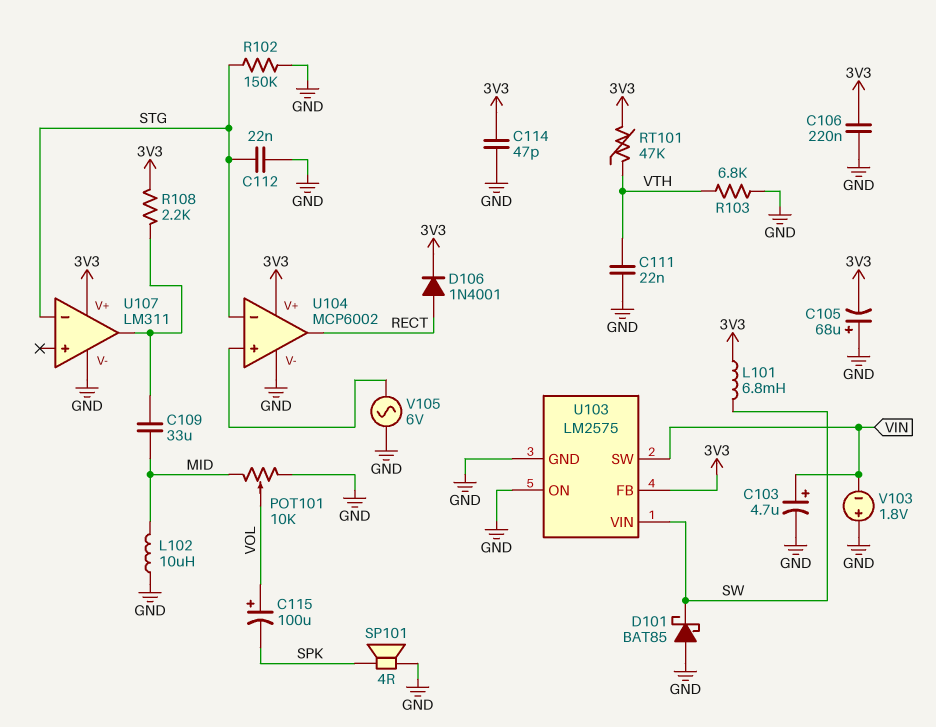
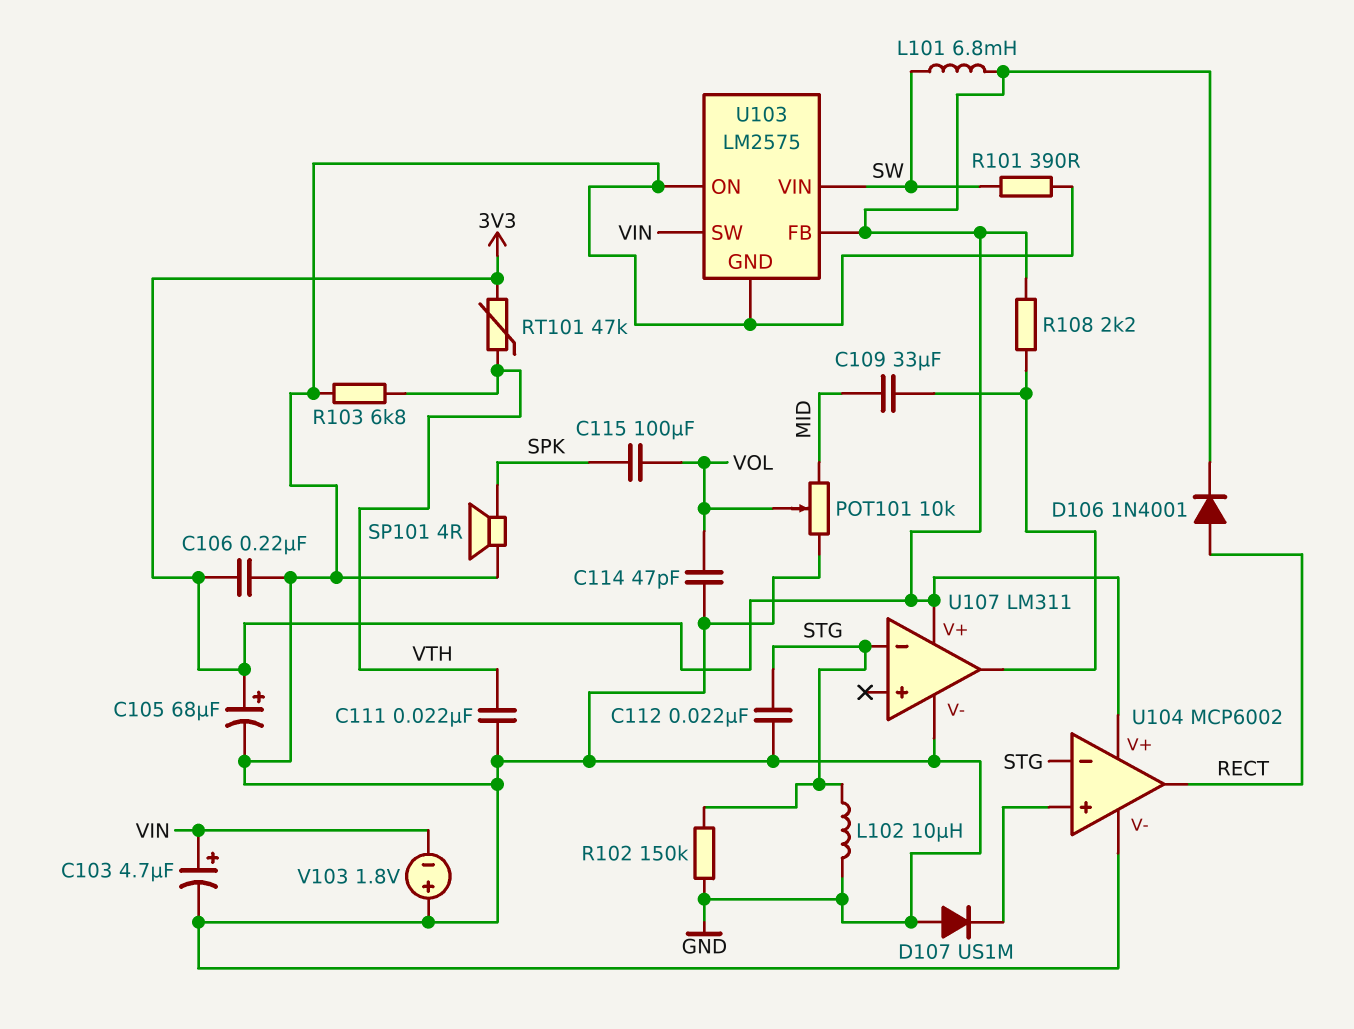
C105: 68uF (plus GND, minus 3V3) -> 68uF (plus 3V3, minus GND)
C114: 47pF (3V3, GND) -> 47pF (GND, VOL)
C115: 100uF (plus VOL, minus SPK) -> 100uF (SPK, VOL)
D101: schottky BAT85 (A GND, K SW) -> none
D107: none -> diode US1M (A GND, K U104/in+)
L102: 10uH (GND, MID) -> 10uH (GND, STG)
R101: none -> 390 (GND, SW)
V105: AC 6V (GND, U104/in+) -> none

